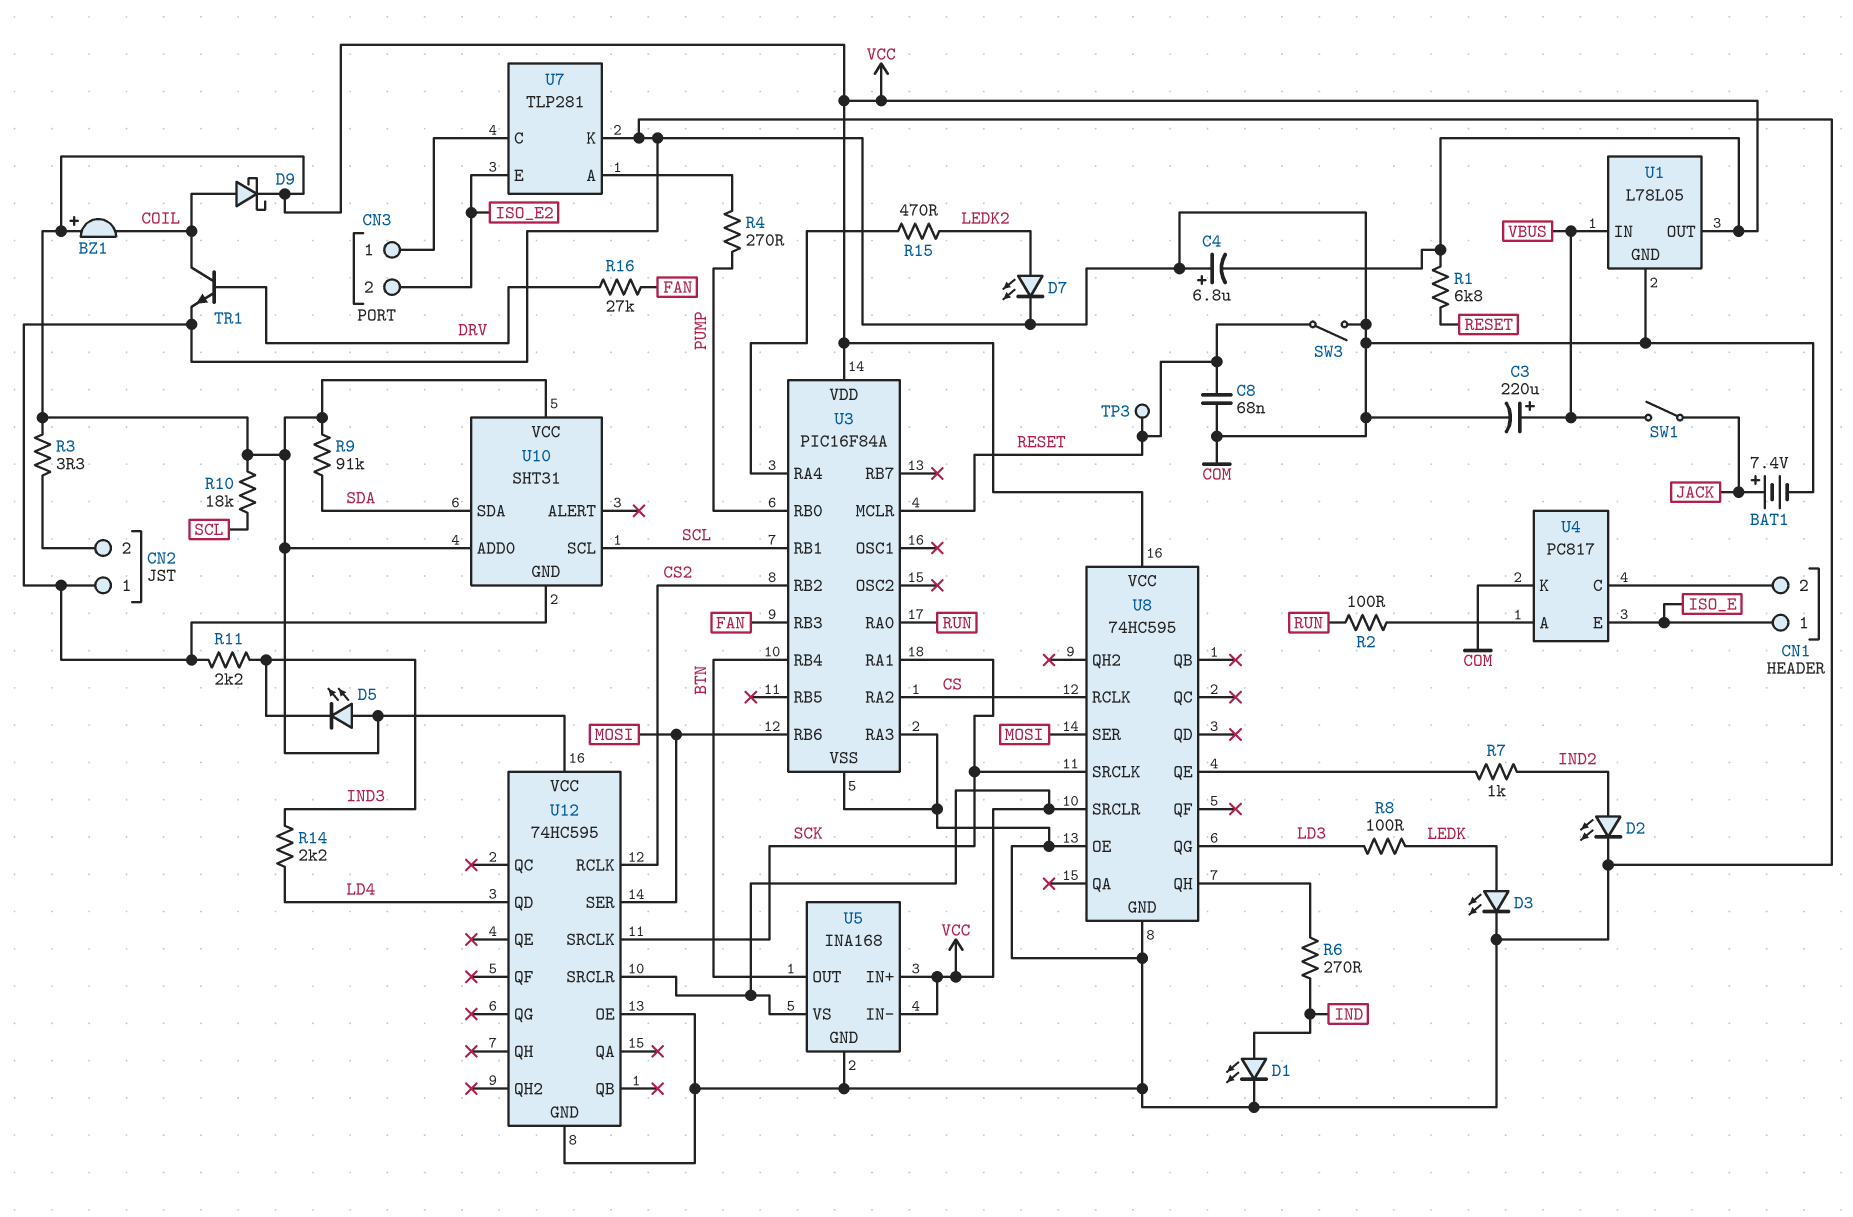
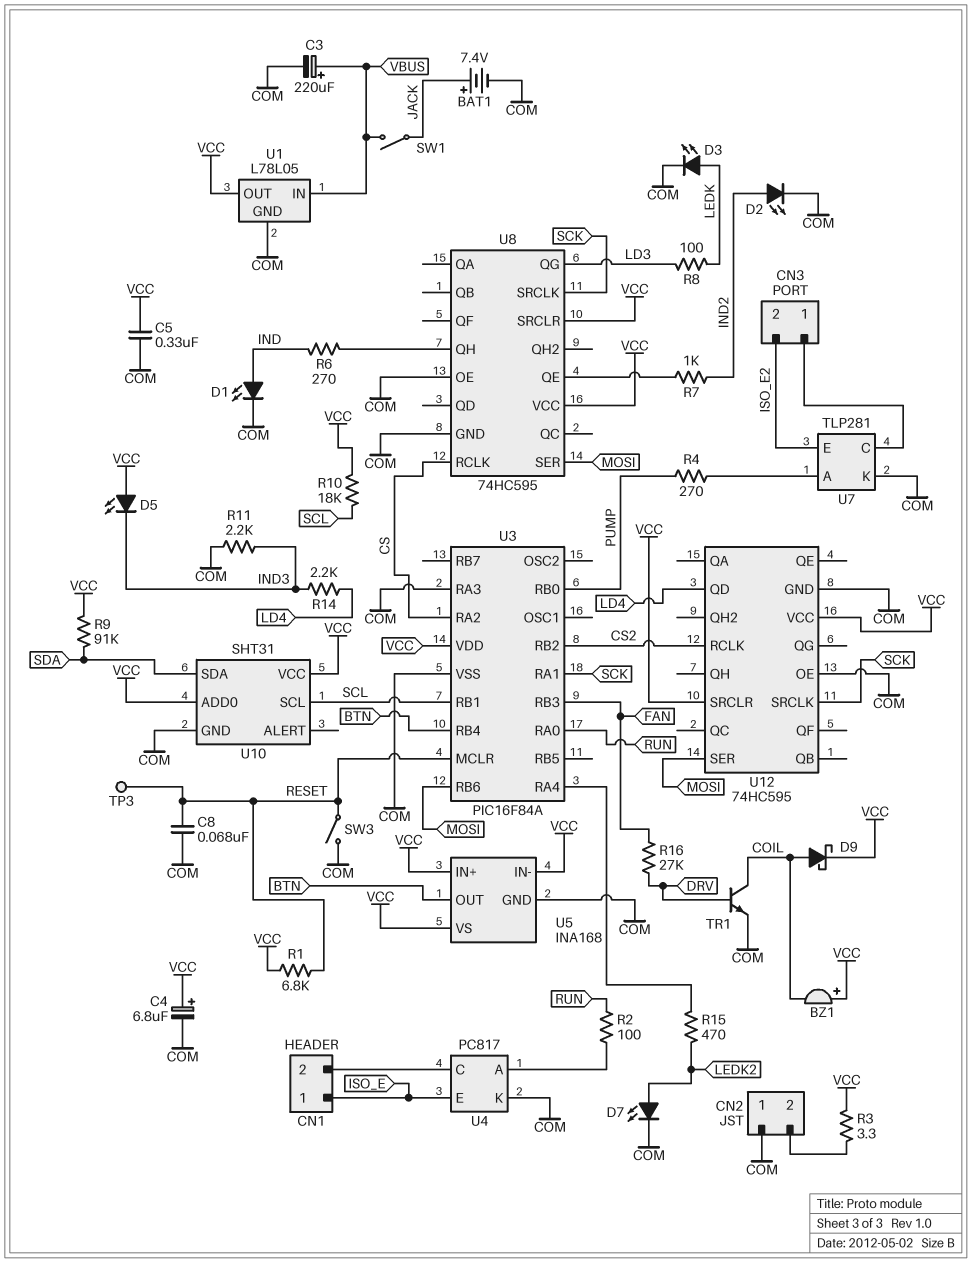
C4: 6.8uF (plus COM, minus VCC) -> 6.8uF (plus VCC, minus COM)
C5: none -> 330nF (COM, VCC)

